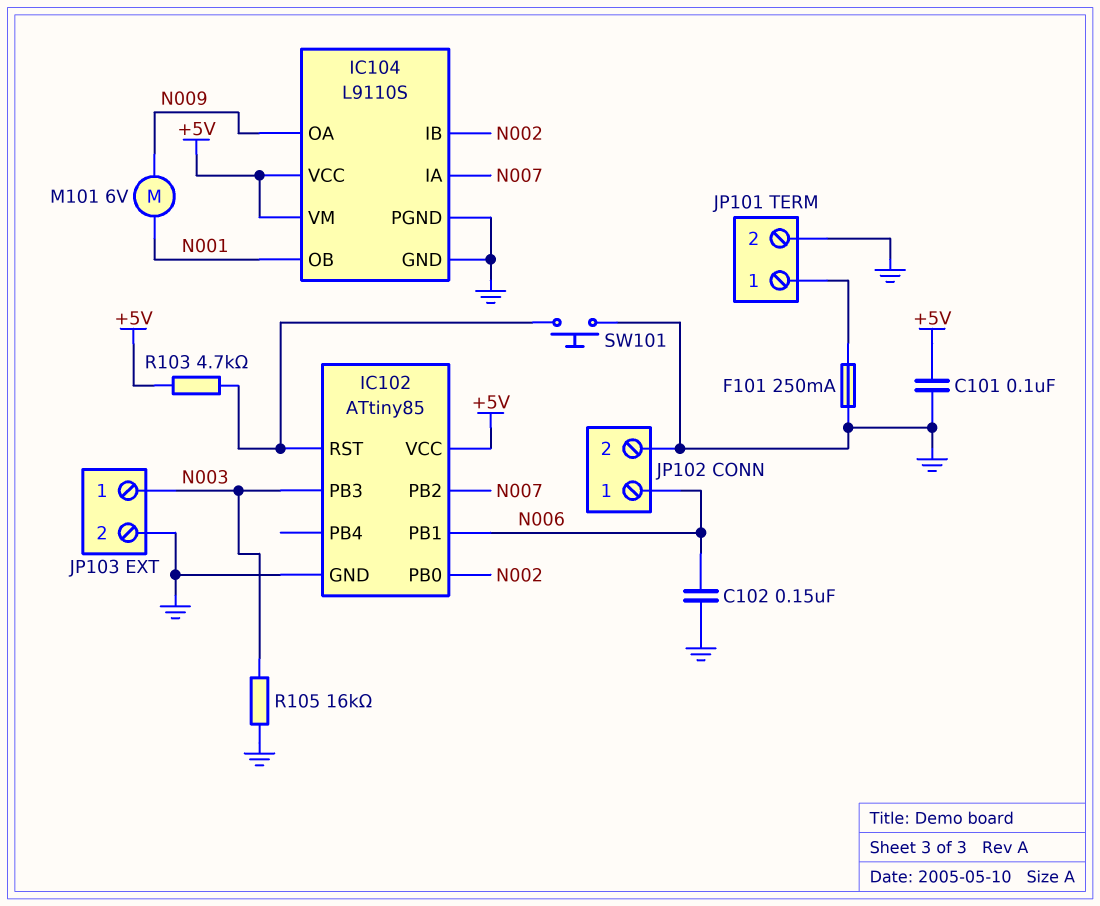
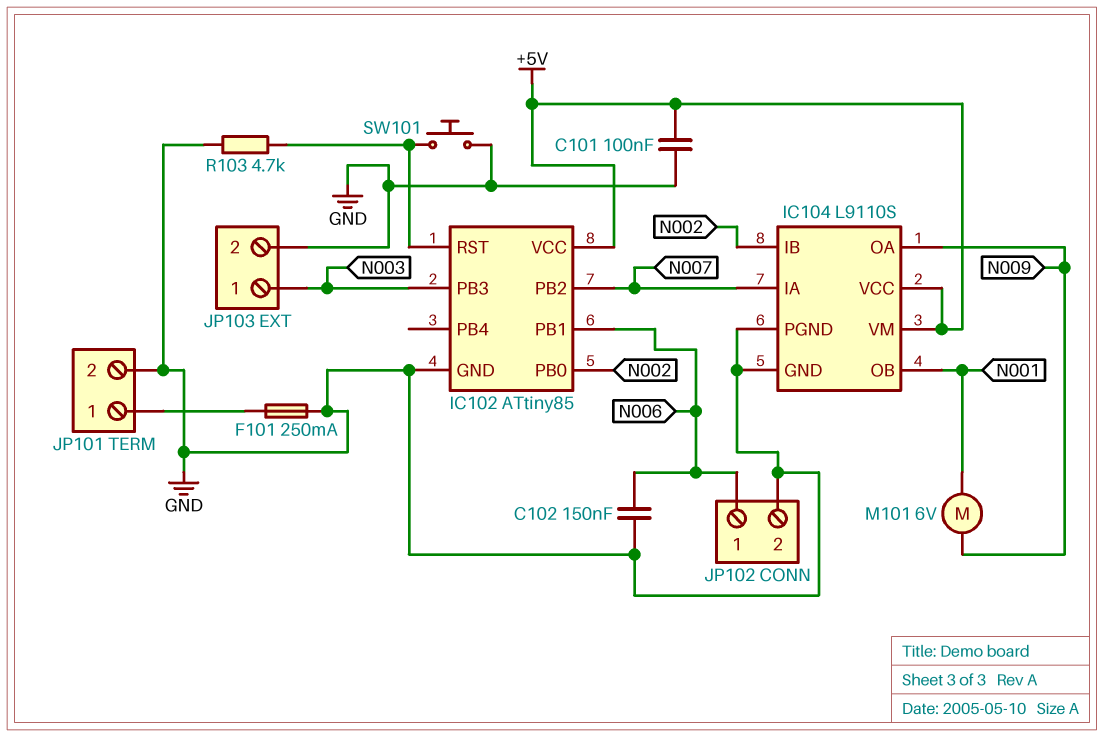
R103: 4.7k (+5V, IC102/RST) -> 4.7k (GND, IC102/RST)
R105: 16k (GND, N003) -> none

